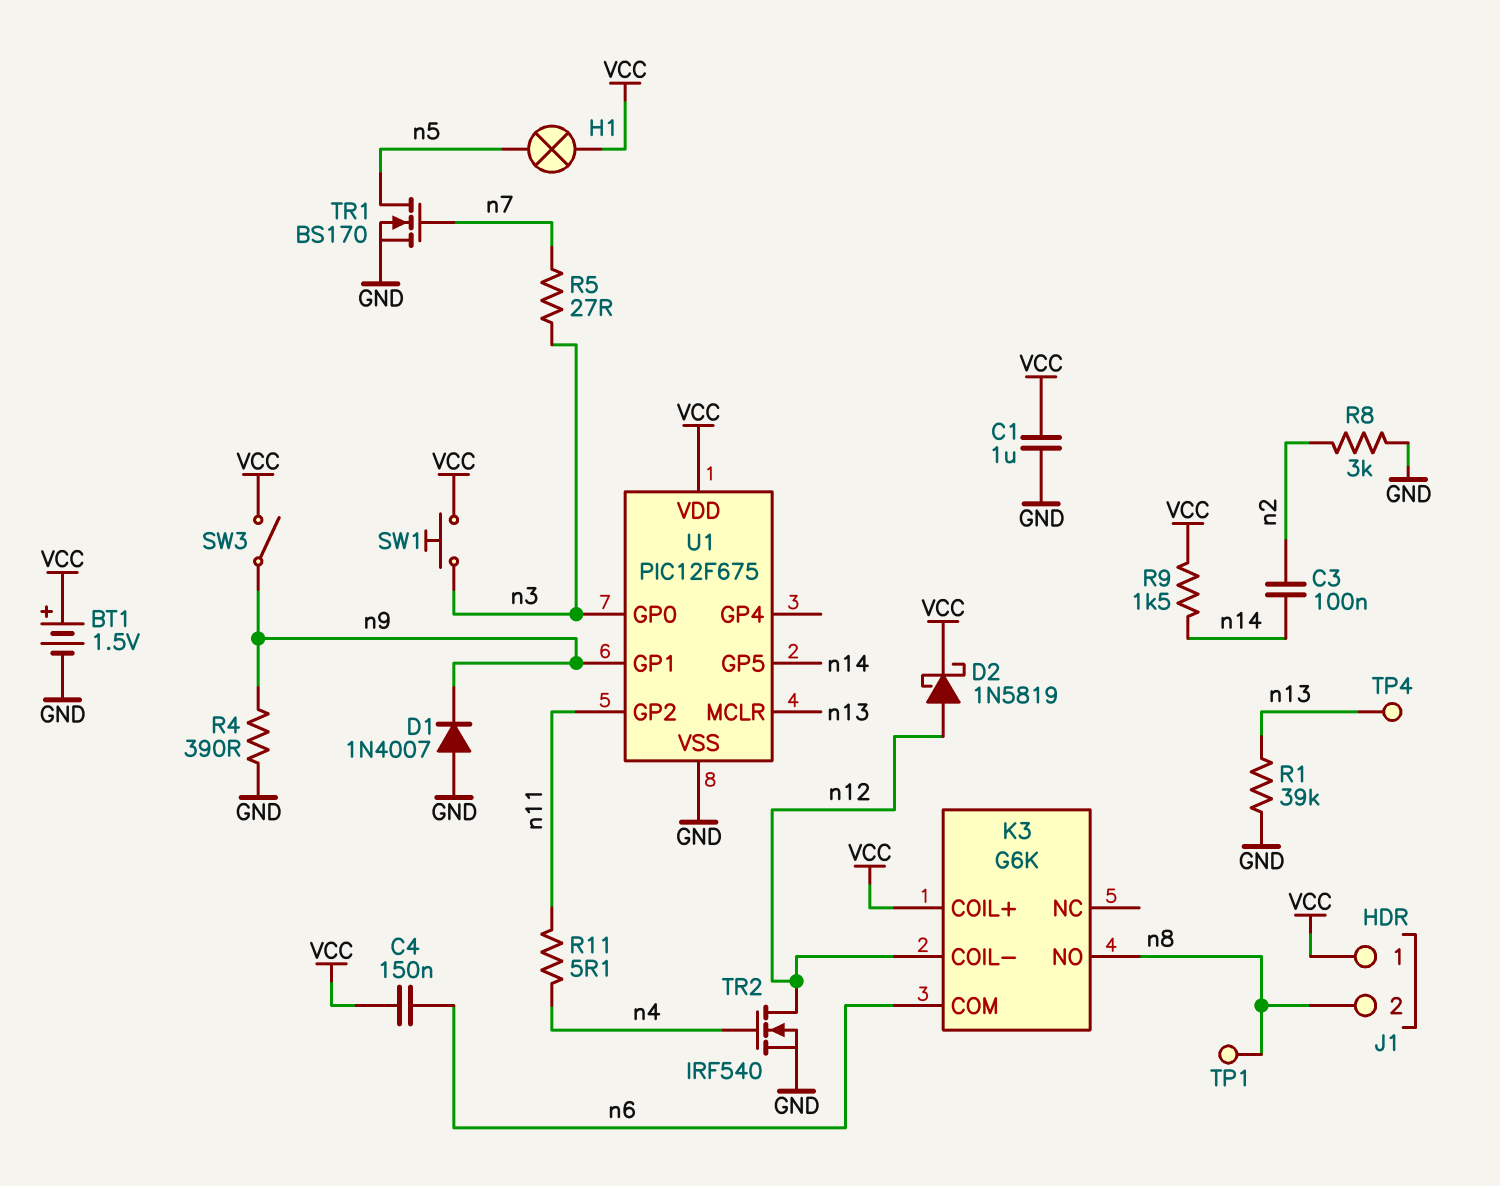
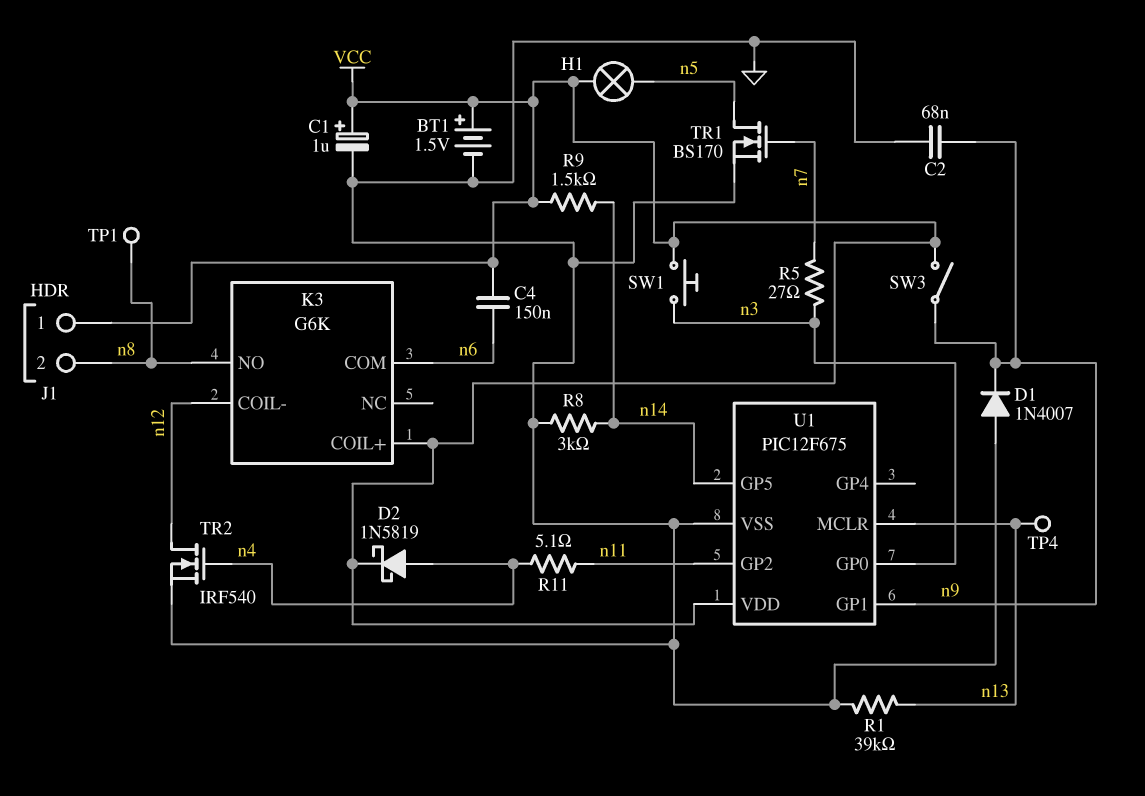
C1: 1uF (GND, VCC) -> 1uF (plus VCC, minus GND)
C2: none -> 68nF (GND, n9)
C3: 100nF (n2, n14) -> none
D2: schottky 1N5819 (A n12, K VCC) -> schottky 1N5819 (A n4, K VCC)
R4: 390 (GND, n9) -> none
R8: 3k (GND, n2) -> 3k (GND, n14)

